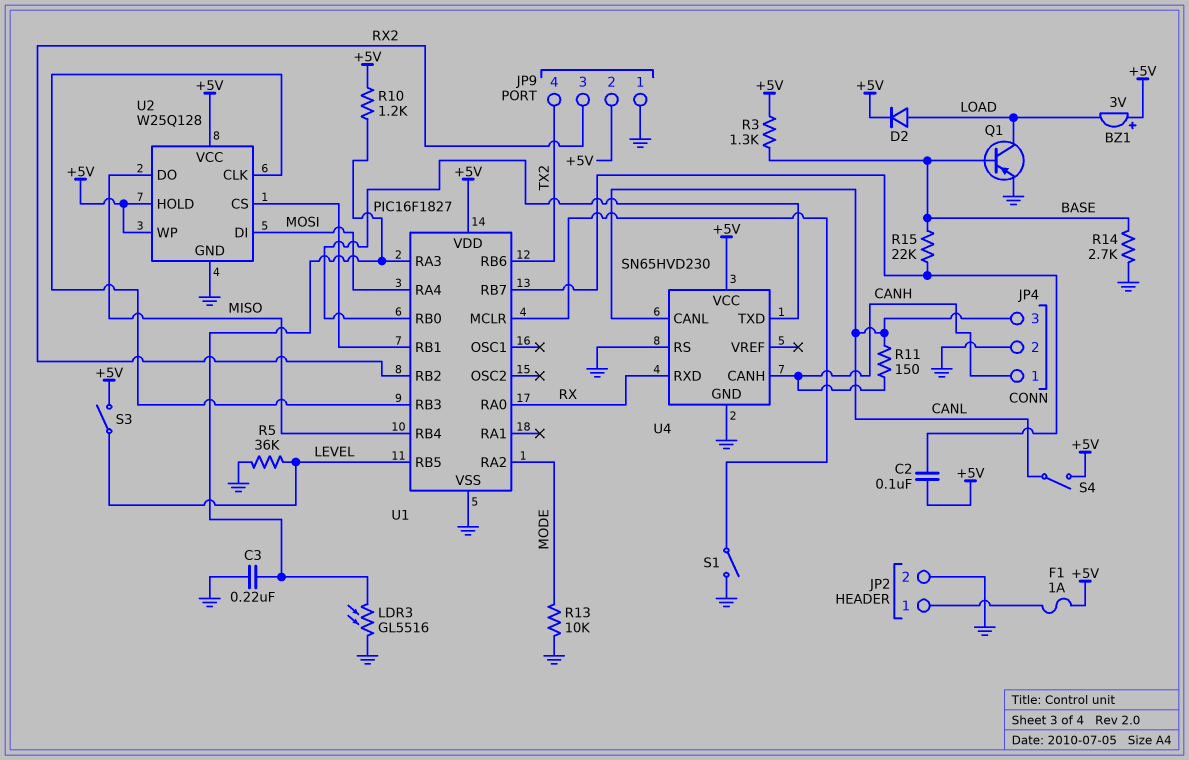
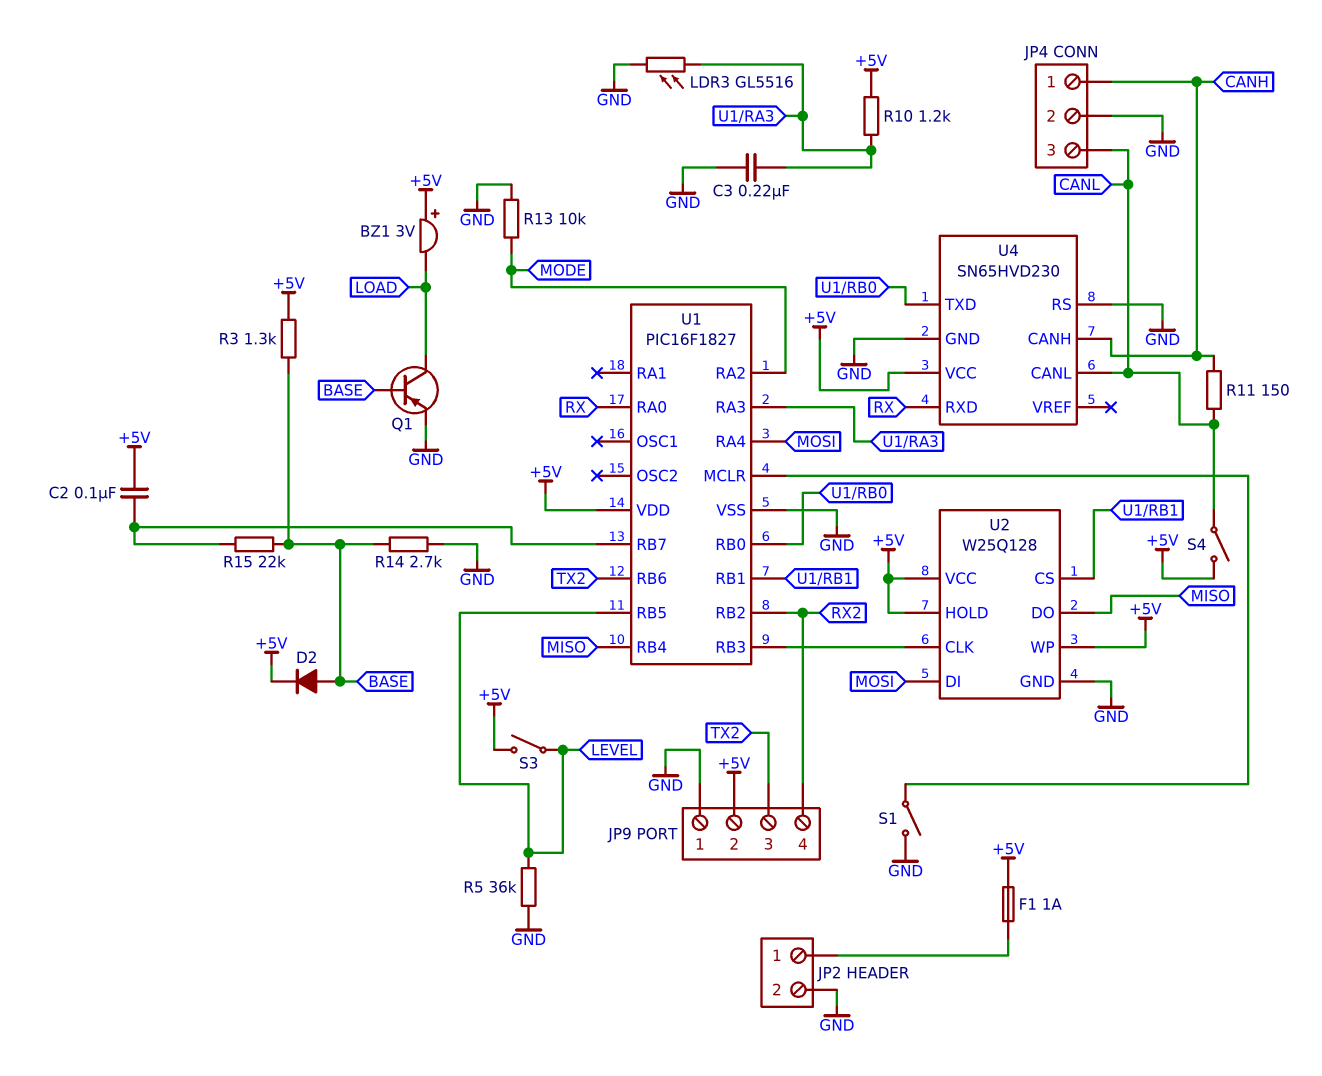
D2: diode (A LOAD, K +5V) -> diode (A BASE, K +5V)
JP9 pin 3: RX2 -> TX2
JP9 pin 4: TX2 -> RX2

